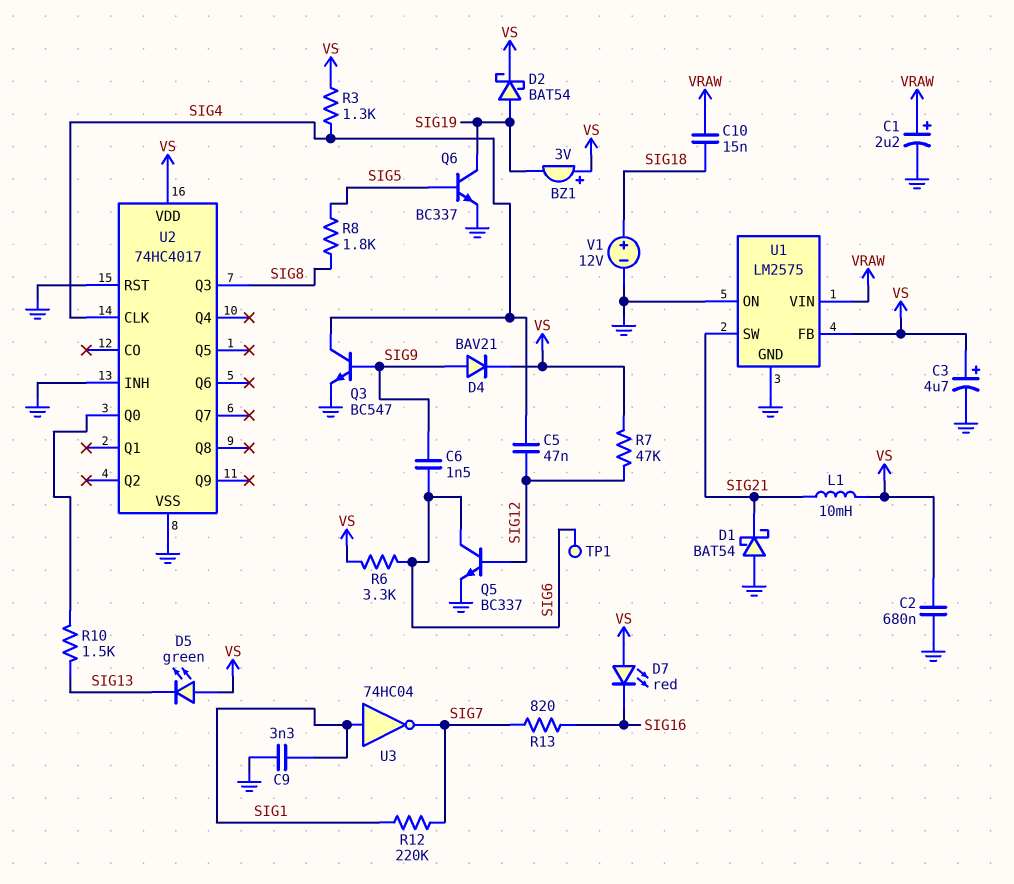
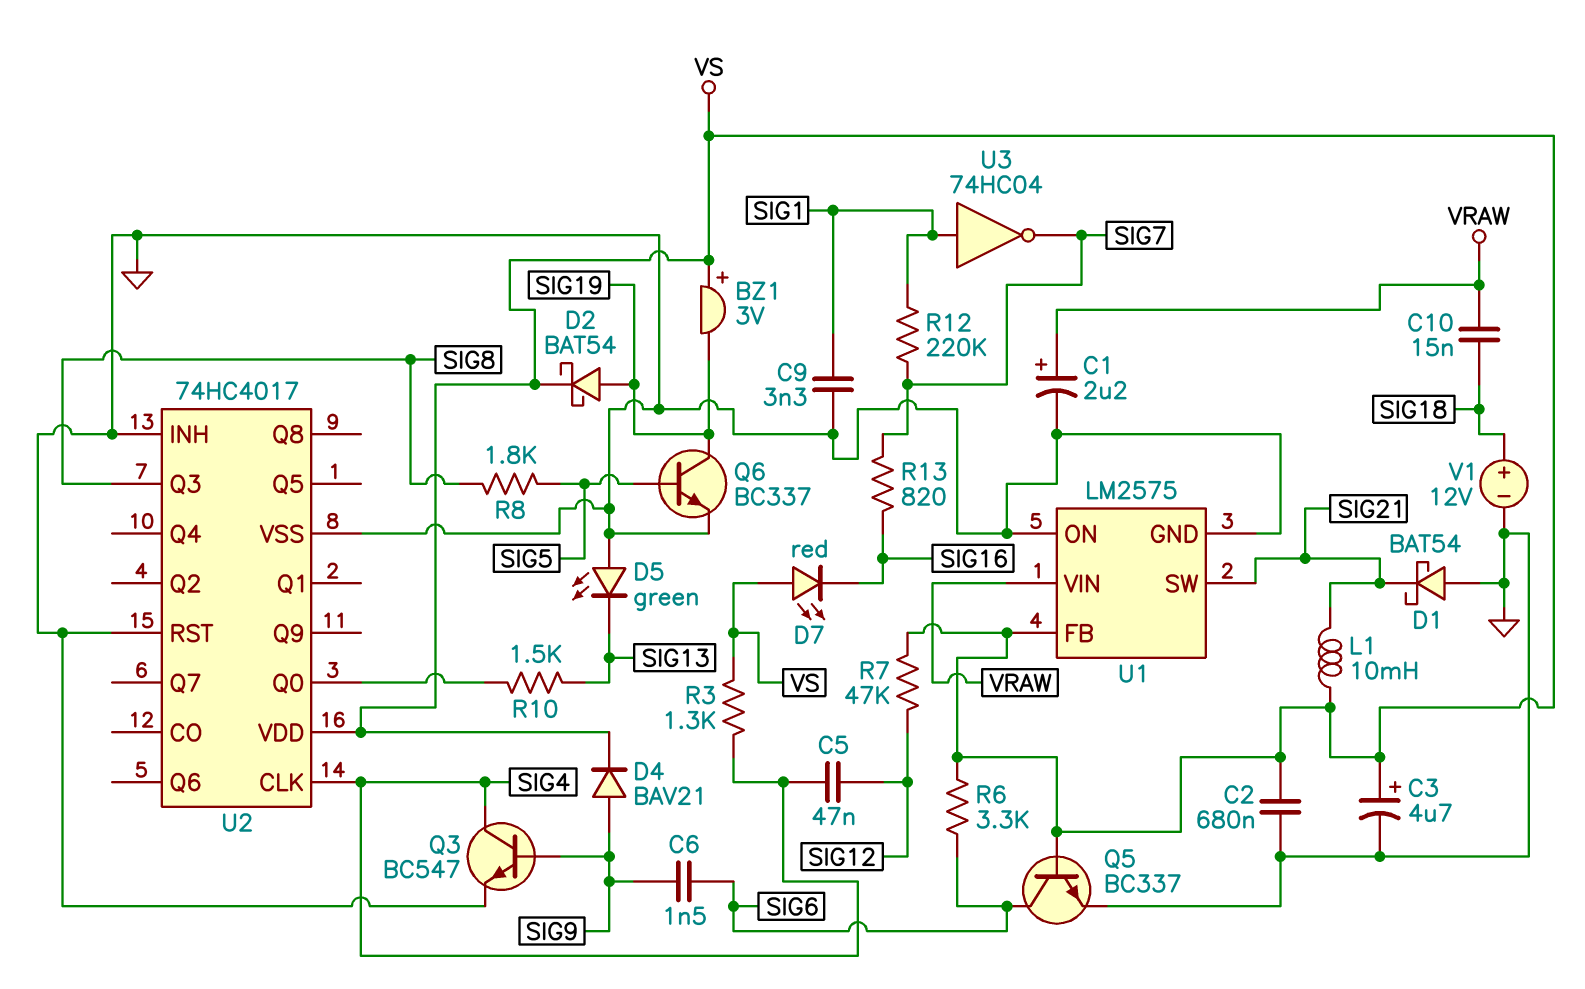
D5: LED green (A VS, K SIG13) -> LED green (A GND, K SIG13)
Q5: NPN BC337 (B SIG12, C SIG6, E GND) -> NPN BC337 (B VS, C SIG6, E GND)
TP1: test point (SIG6) -> none

